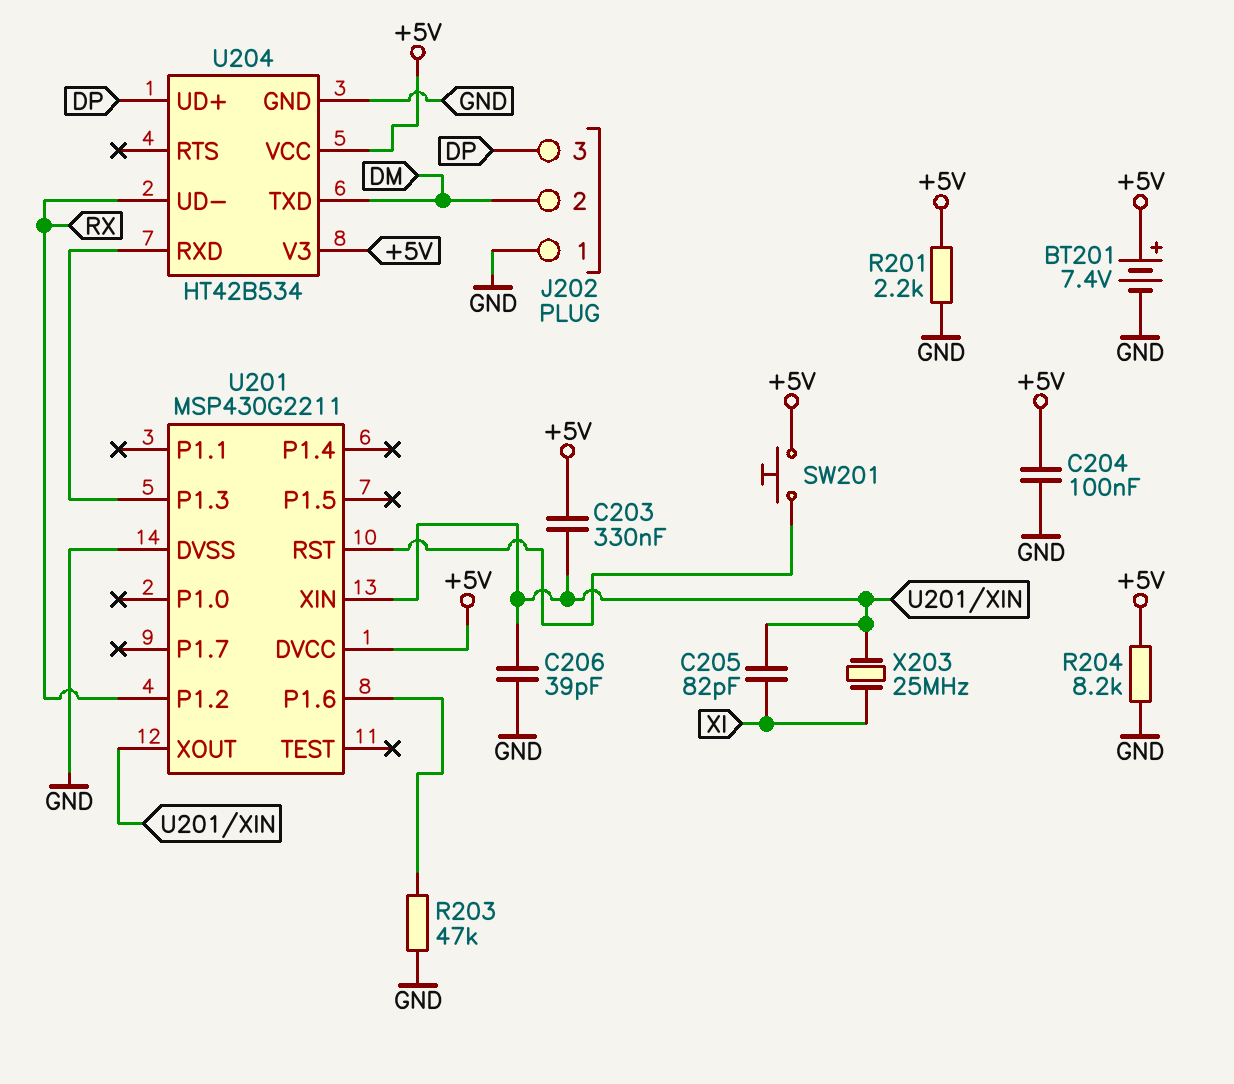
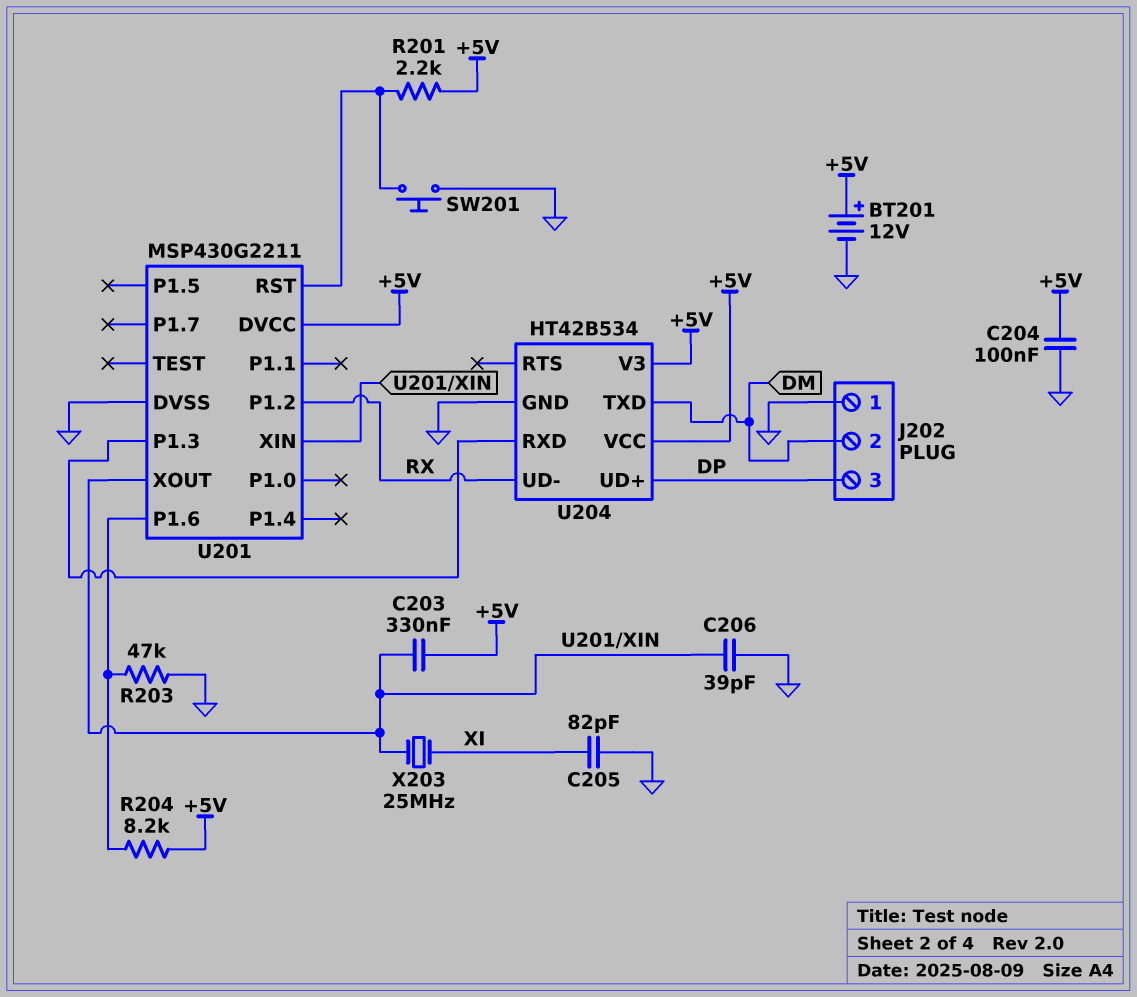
BT201: 7.4V (plus +5V, minus GND) -> 12V (plus +5V, minus GND)
C205: 82pF (U201/XIN, XI) -> 82pF (GND, XI)
R201: 2.2k (+5V, GND) -> 2.2k (+5V, U201/RST)
R204: 8.2k (+5V, GND) -> 8.2k (+5V, U201/P1.6)
SW201: button (+5V, U201/RST) -> button (GND, U201/RST)

